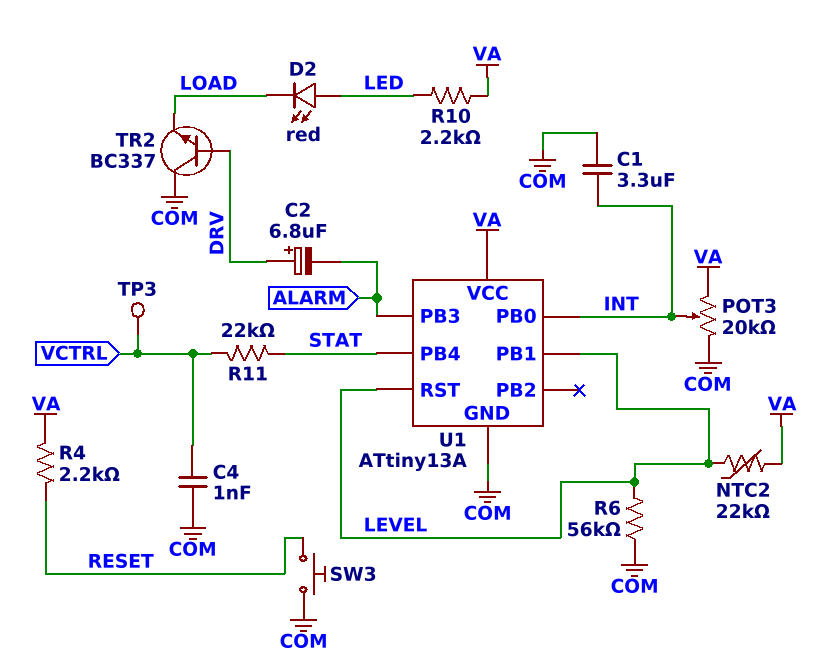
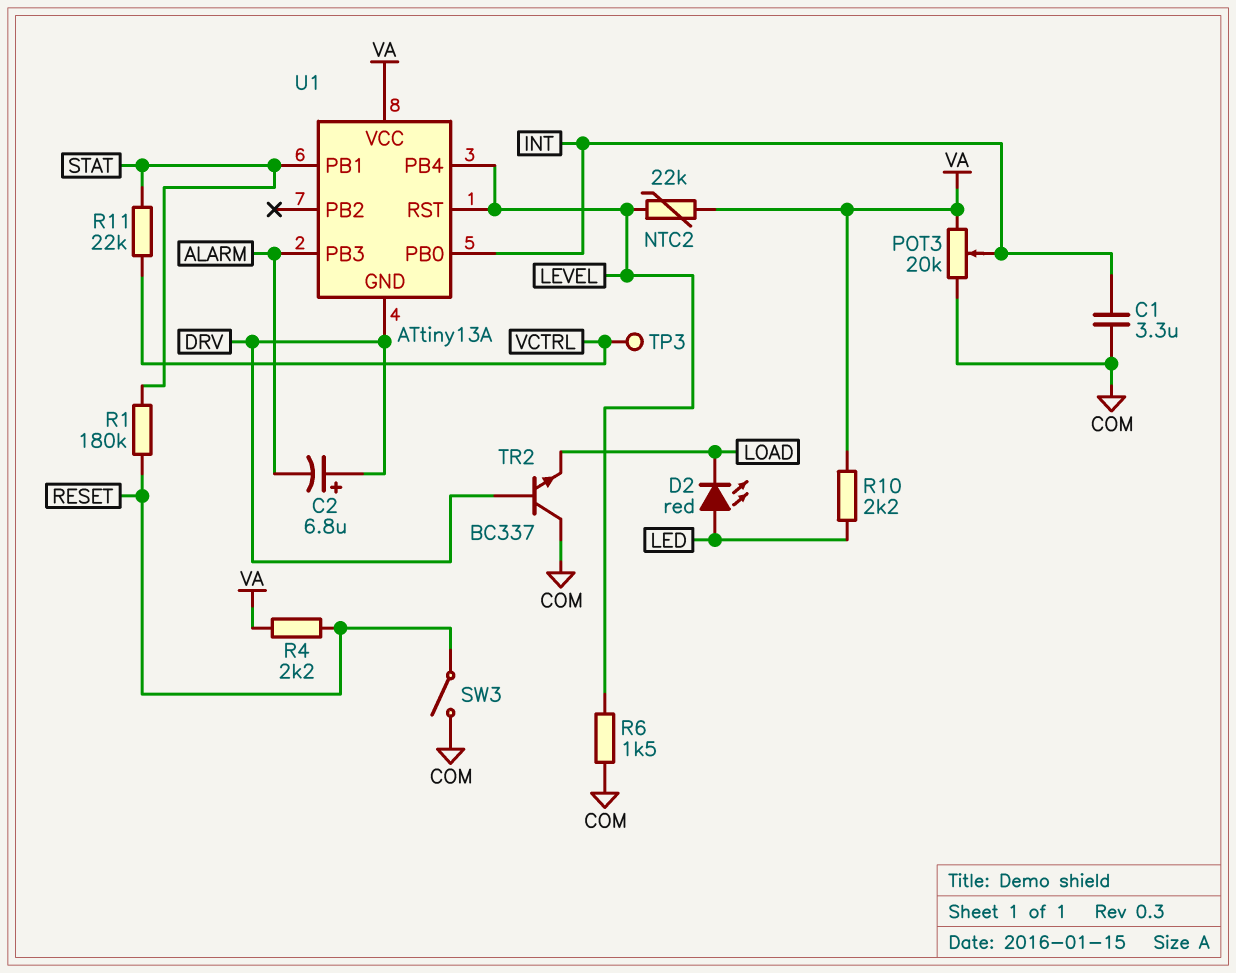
C4: 1nF (COM, VCTRL) -> none
R1: none -> 180k (RESET, STAT)
R6: 56k (COM, LEVEL) -> 1.5k (COM, LEVEL)
SW3: button (COM, RESET) -> switch (COM, RESET)
U1 pin GND: COM -> DRV
U1 pin PB1: LEVEL -> STAT
U1 pin PB4: STAT -> LEVEL

